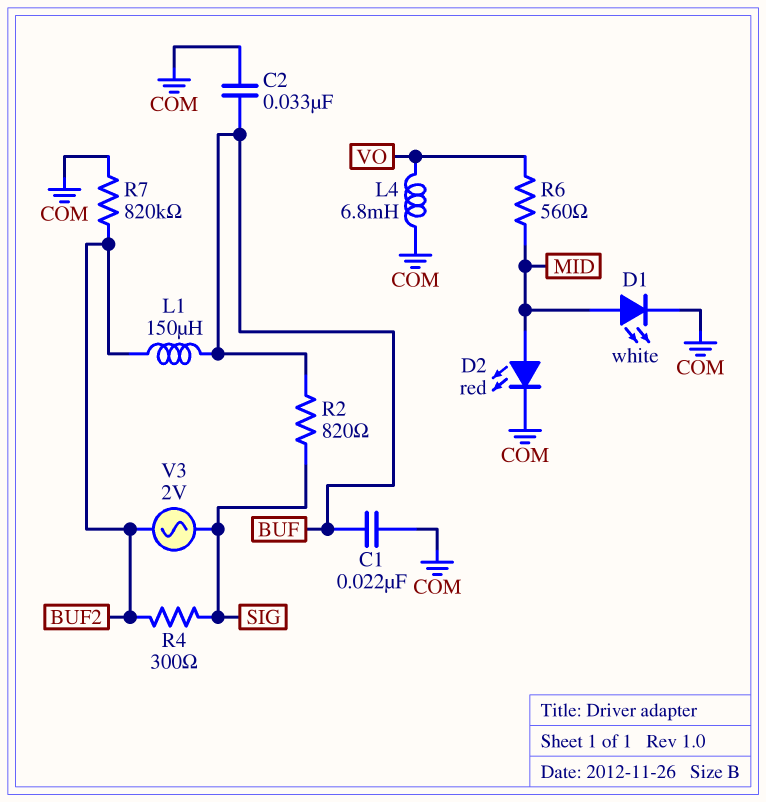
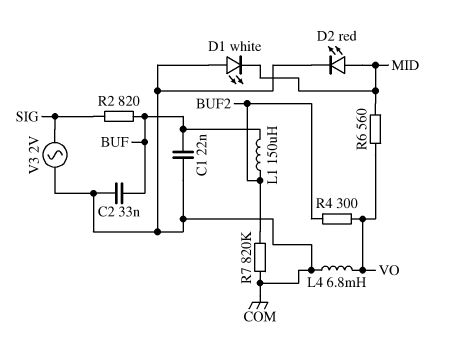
D1: LED white (A MID, K COM) -> LED white (A COM, K MID)
R4: 300 (BUF2, SIG) -> 300 (BUF2, VO)
V3: AC 2V (BUF2, SIG) -> AC 2V (COM, SIG)

